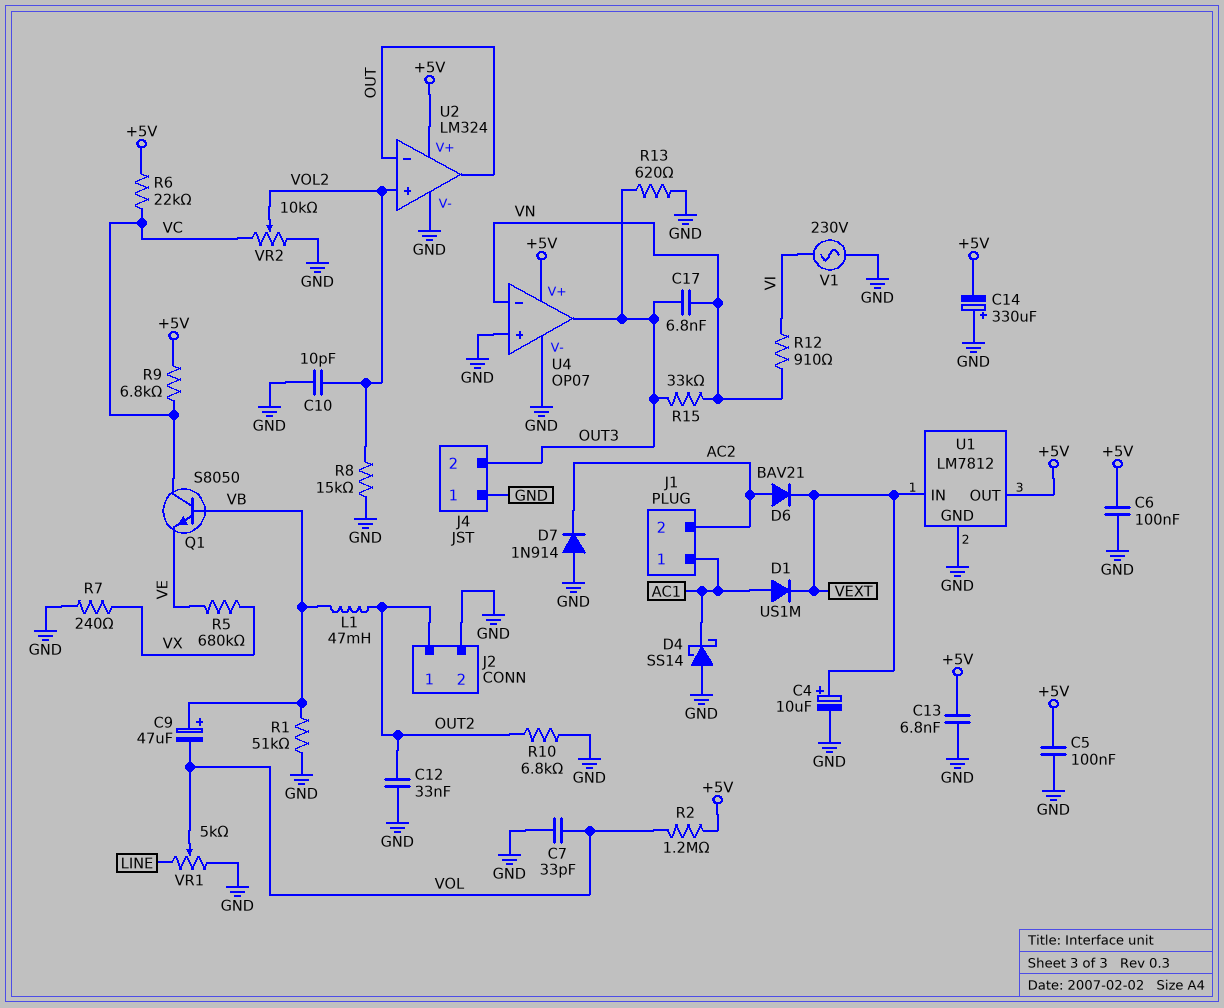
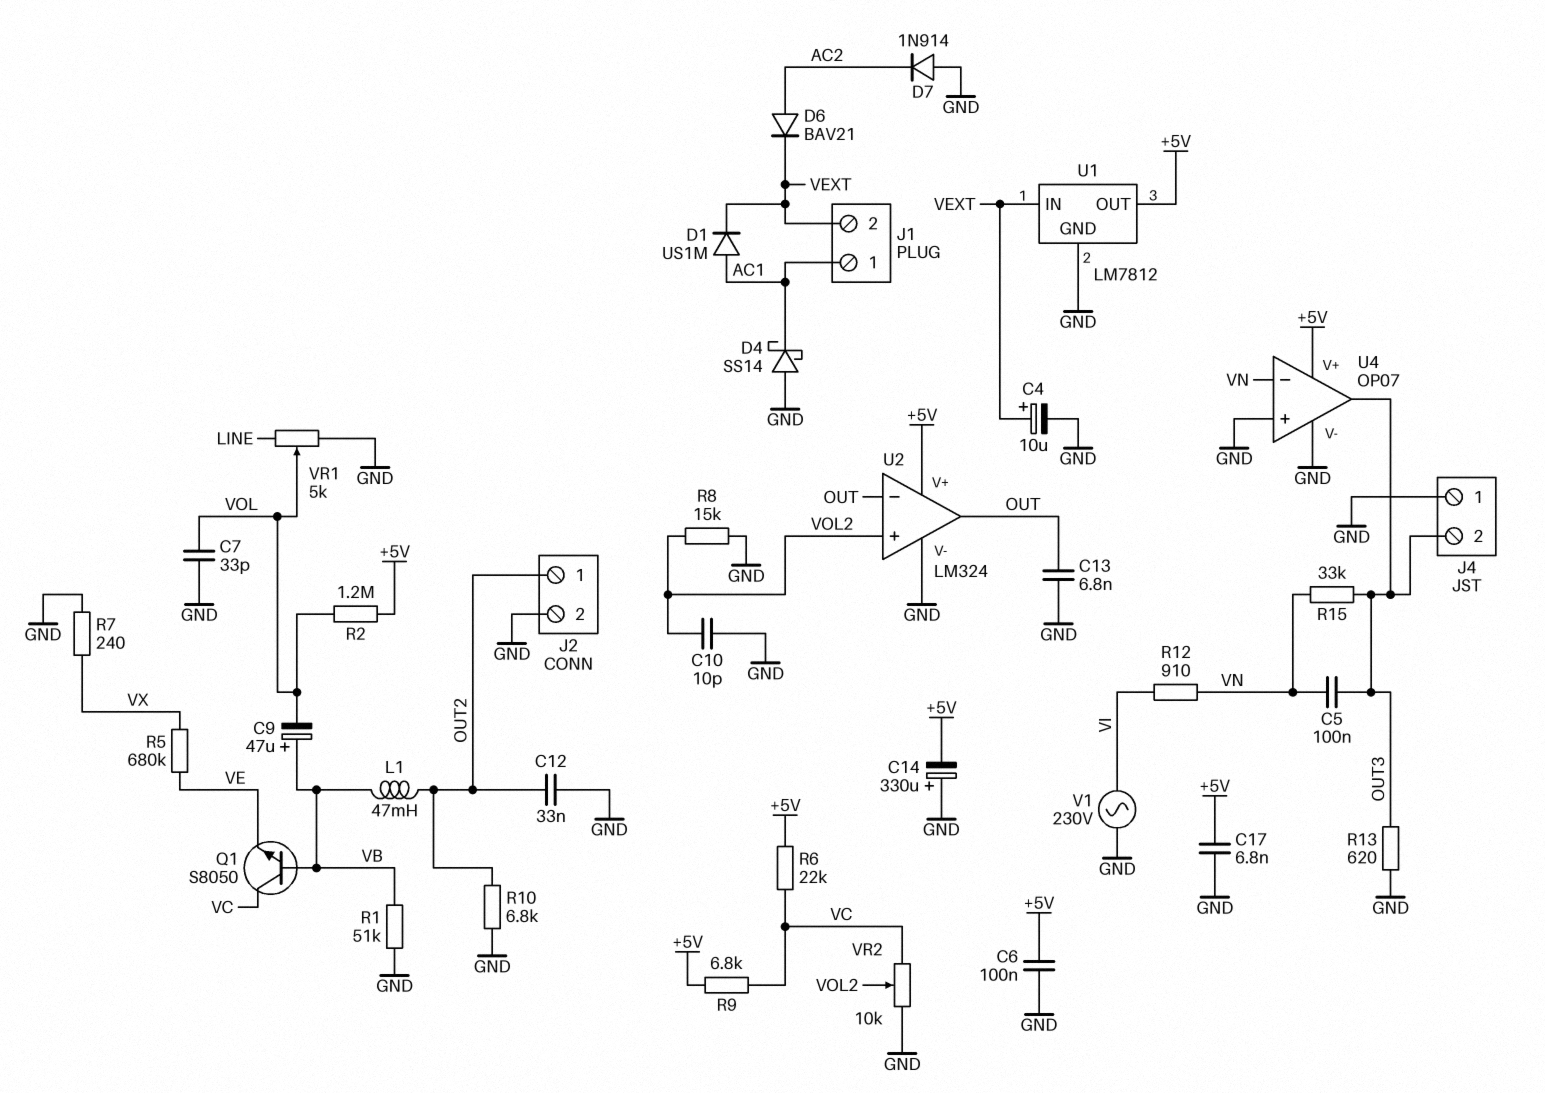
C5: 100nF (+5V, GND) -> 100nF (OUT3, VN)
C13: 6.8nF (+5V, GND) -> 6.8nF (GND, OUT)
C17: 6.8nF (OUT3, VN) -> 6.8nF (+5V, GND)
J1 pin 2: AC2 -> VEXT

